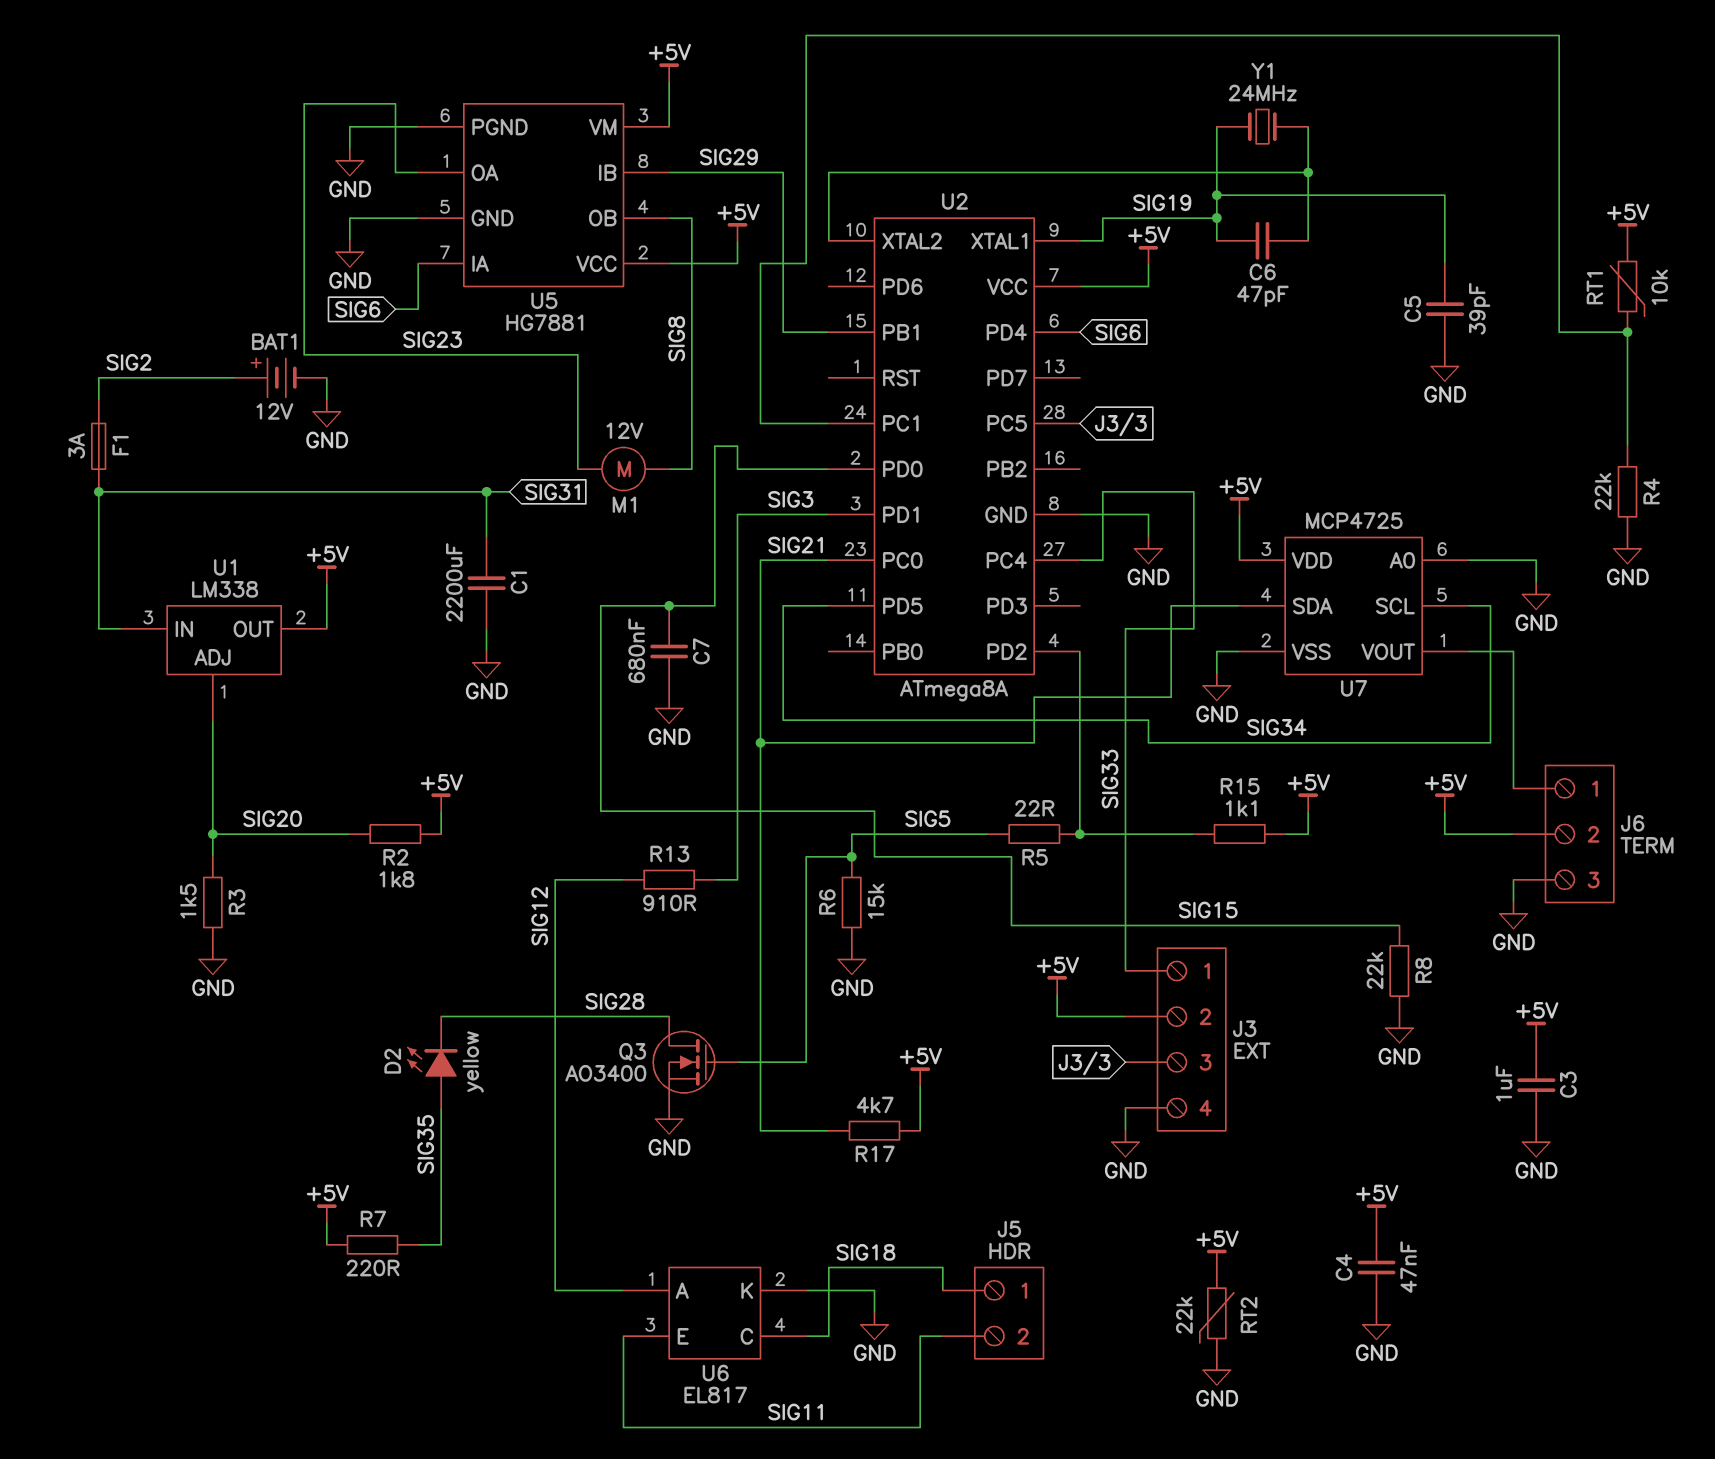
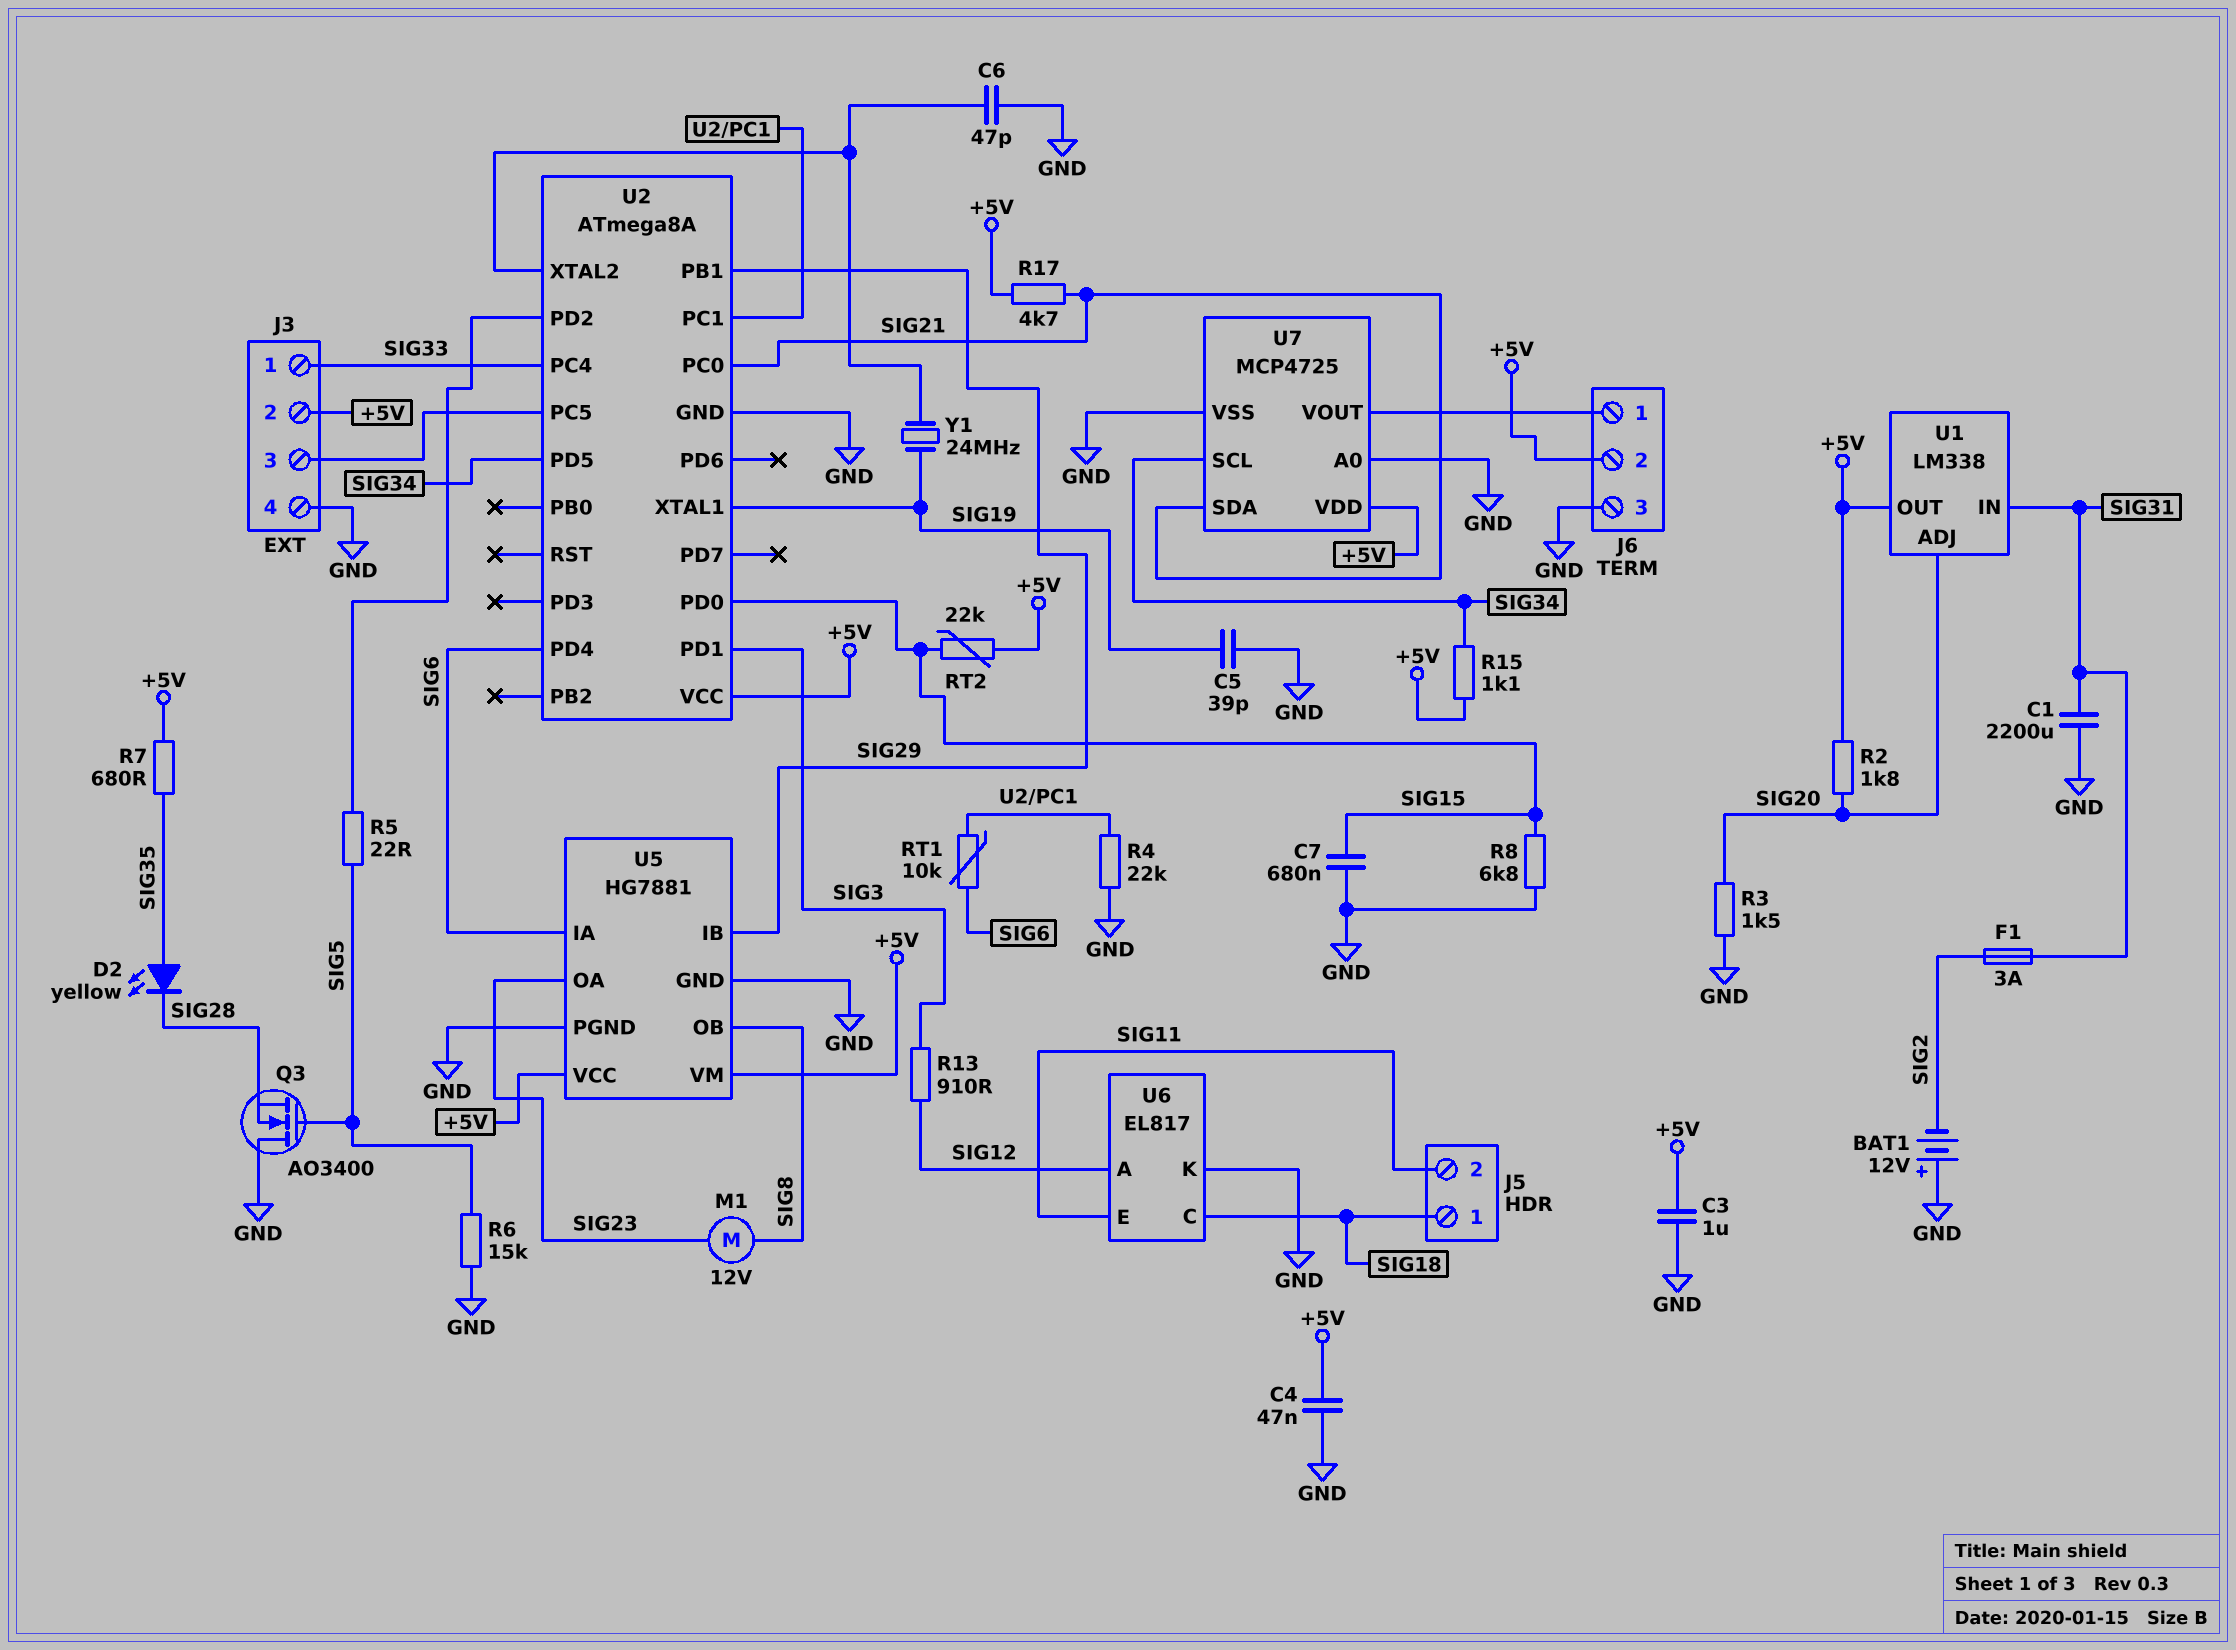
BAT1: 12V (plus SIG2, minus GND) -> 12V (plus GND, minus SIG2)
C6: 47pF (SIG19, U2/XTAL2) -> 47pF (GND, U2/XTAL2)
Q3: NMOS AO3400 (G SIG5, D SIG28, S GND) -> NMOS AO3400 (G SIG5, D GND, S SIG28)
R7: 220 (+5V, SIG35) -> 680 (+5V, SIG35)
R8: 22k (GND, SIG15) -> 6.8k (GND, SIG15)
R15: 1.1k (+5V, U2/PD2) -> 1.1k (+5V, SIG34)
RT1: 10k (+5V, U2/PC1) -> 10k (SIG6, U2/PC1)
RT2: 22k (+5V, GND) -> 22k (+5V, SIG15)

